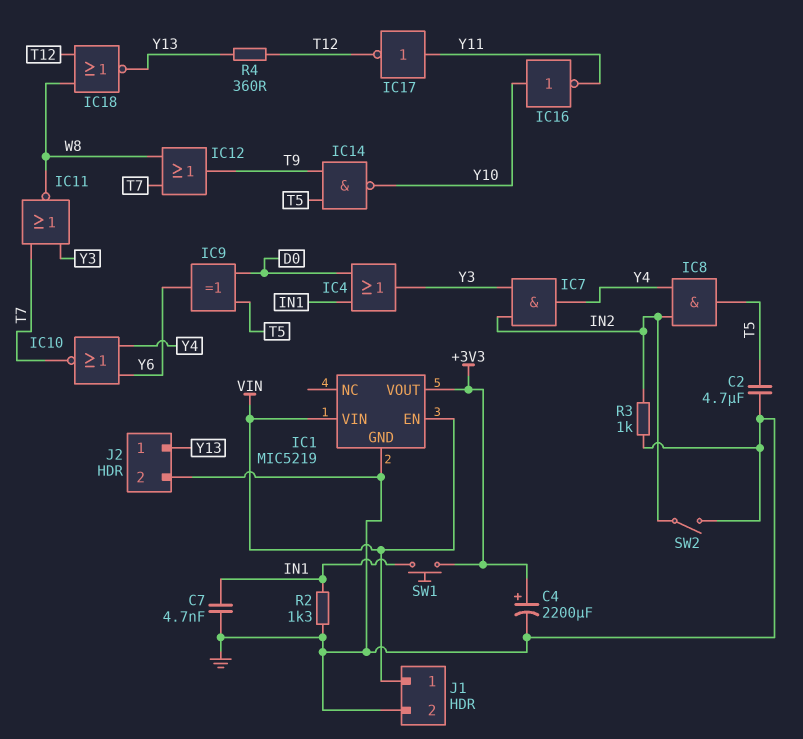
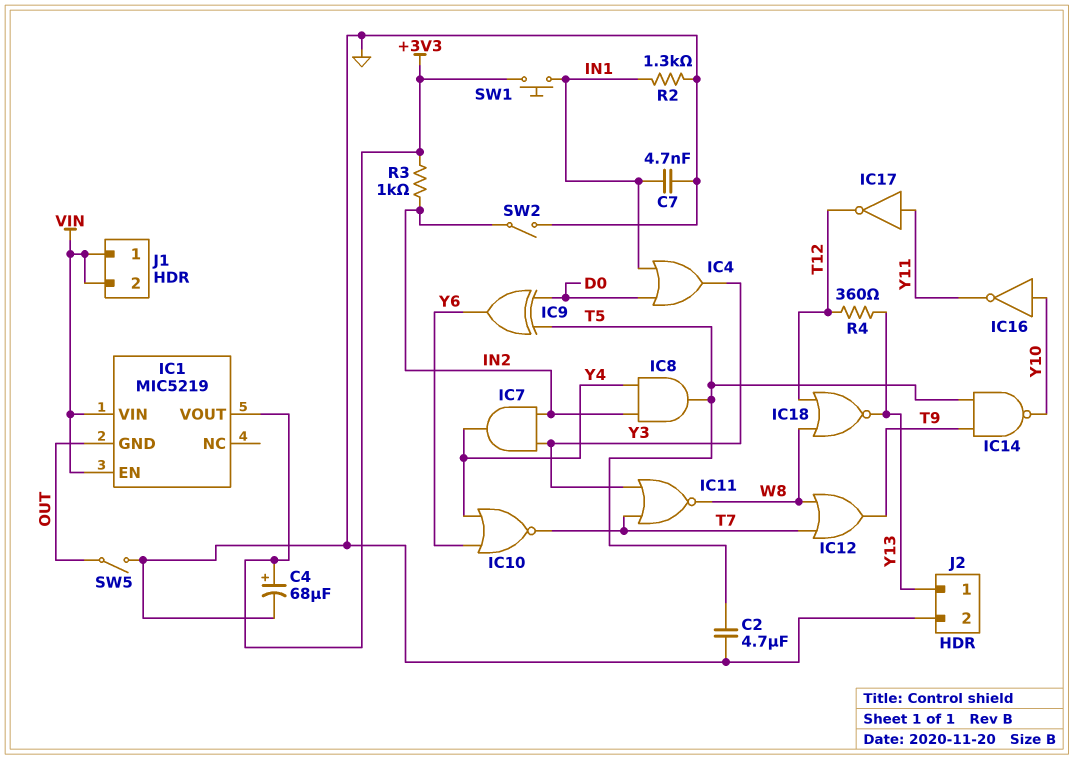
C4: 2200uF (plus +3V3, minus GND) -> 68uF (plus +3V3, minus GND)
IC1 pin GND: GND -> OUT
J1 pin 2: GND -> VIN
R3: 1k (GND, IN2) -> 1k (+3V3, IN2)
SW5: none -> switch (GND, OUT)

